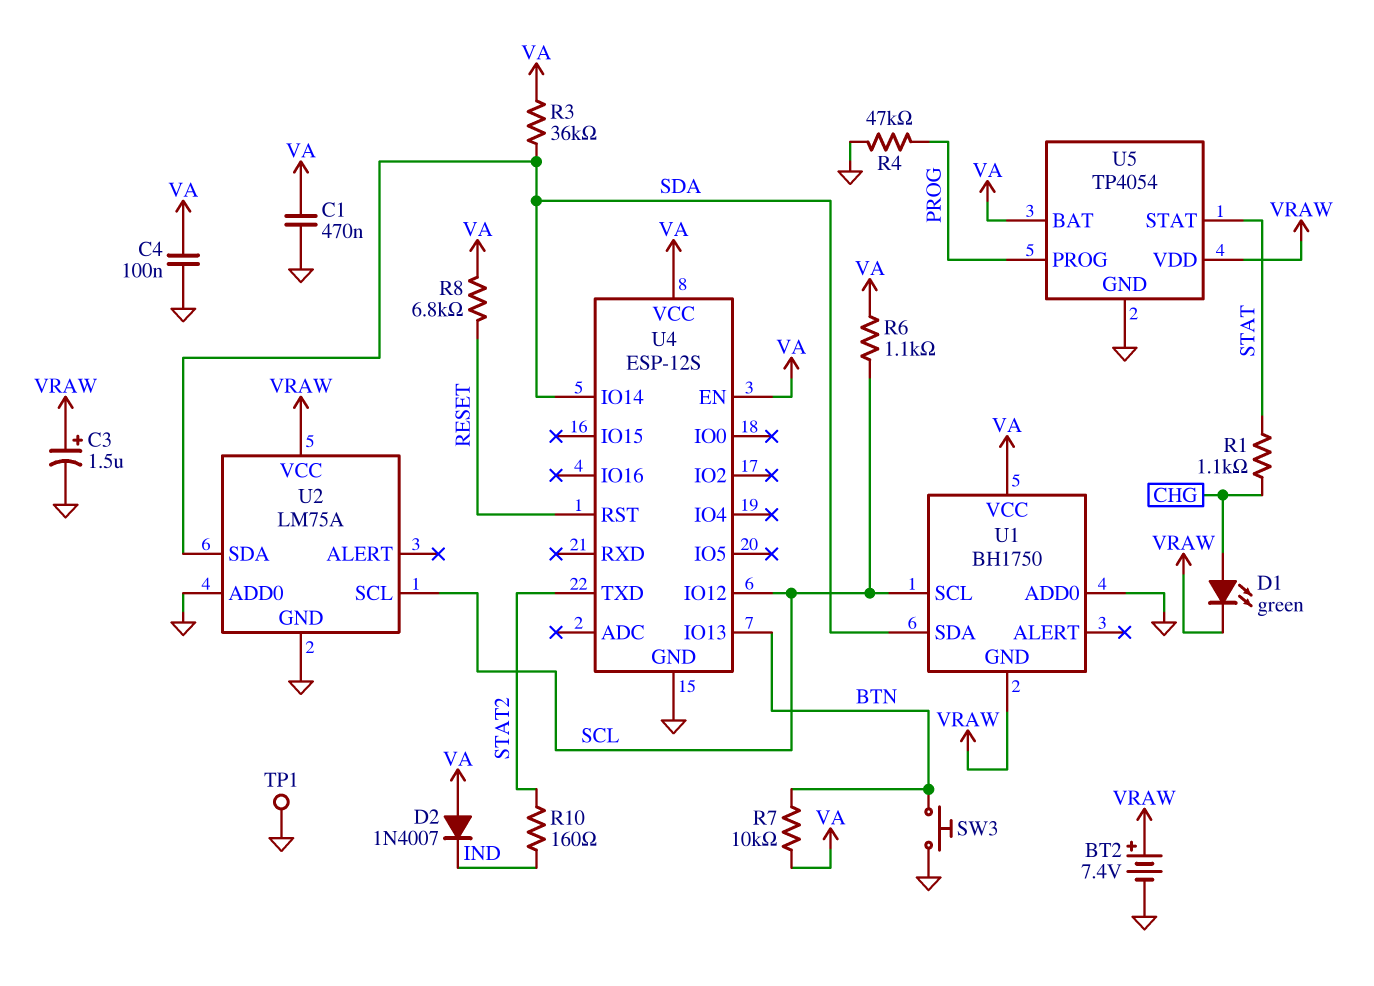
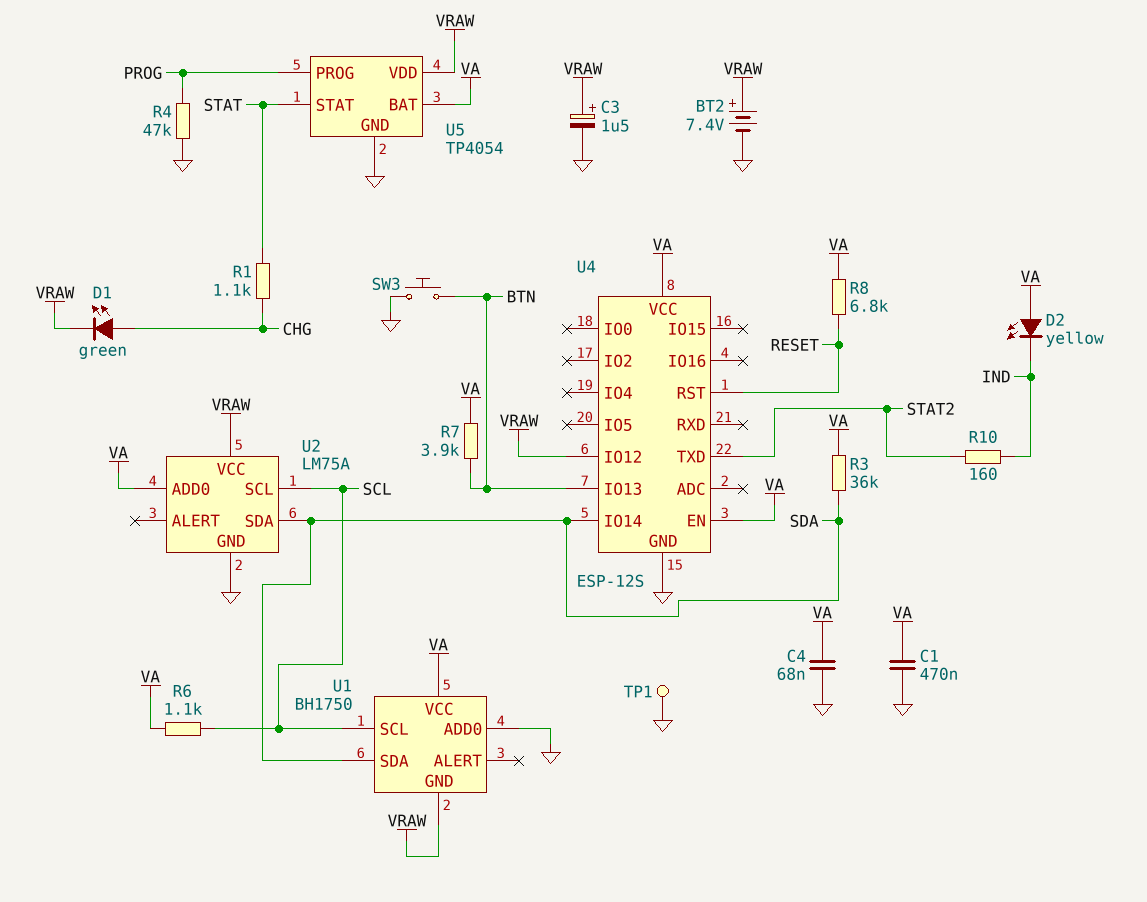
C4: 100nF (GND, VA) -> 68nF (GND, VA)
D2: diode 1N4007 (A VA, K IND) -> LED yellow (A VA, K IND)
R7: 10k (BTN, VA) -> 3.9k (BTN, VA)
U2 pin ADD0: GND -> VA
U4 pin IO12: SCL -> VRAW

